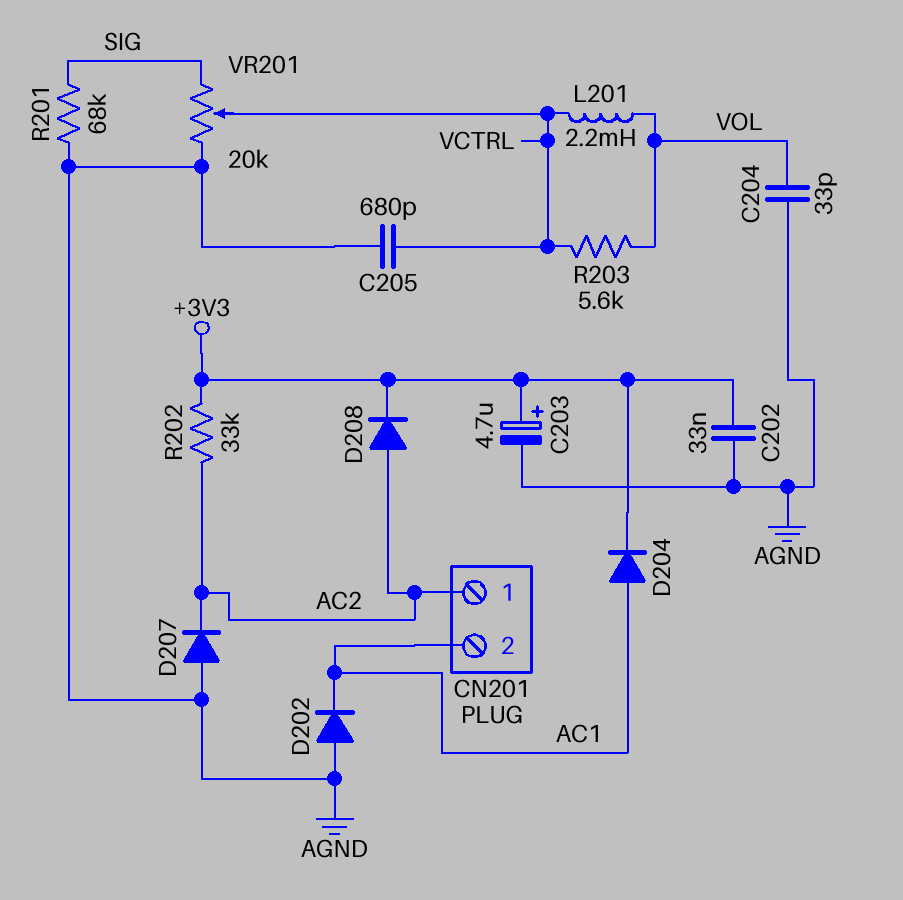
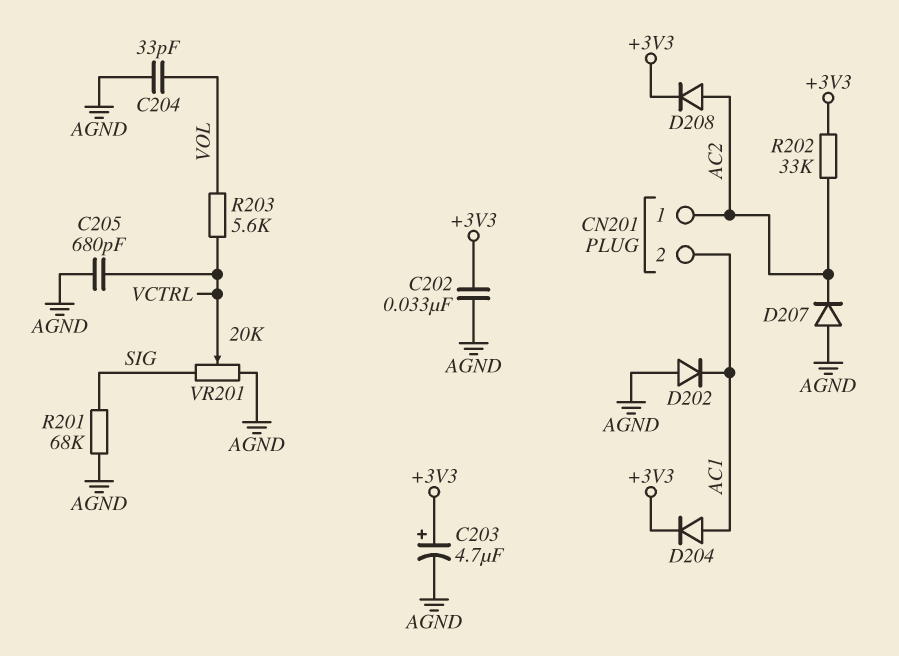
L201: 2.2mH (VCTRL, VOL) -> none

